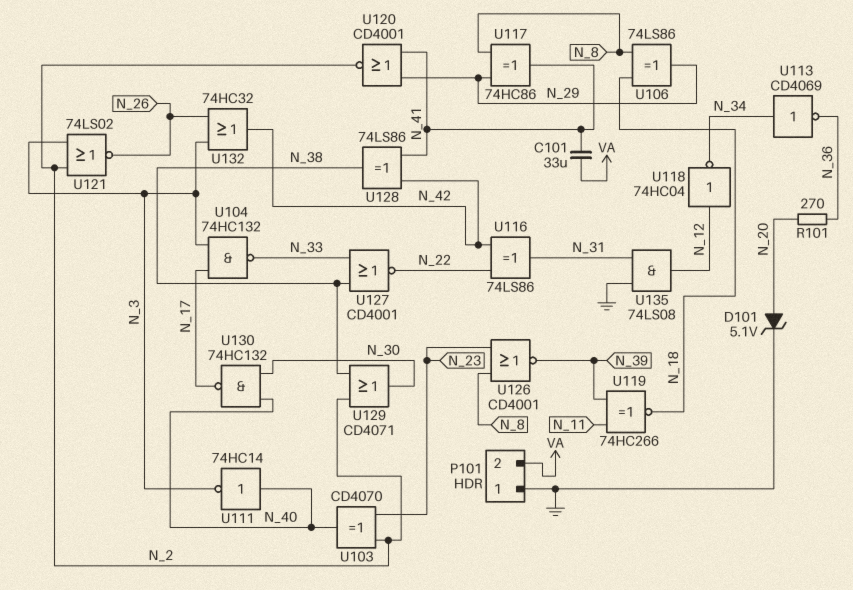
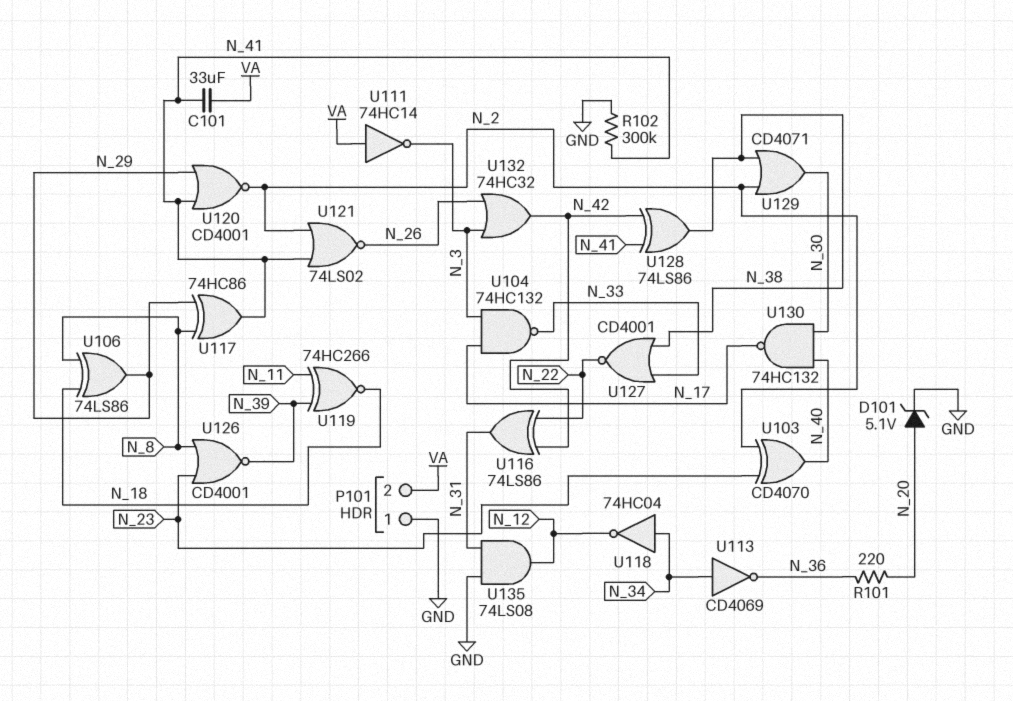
R101: 270 (N_20, N_36) -> 220 (N_20, N_36)
R102: none -> 300k (GND, N_41)
U111: NOT 74HC14 (in N_40, out N_3) -> NOT 74HC14 (in VA, out N_3)
U118: NOT 74HC04 (in N_12, out N_34) -> NOT 74HC04 (in N_34, out N_12)
U121: NOR 74LS02 (in N_2, in N_3, out N_26) -> NOR 74LS02 (in N_2, in N_41, out N_26)

